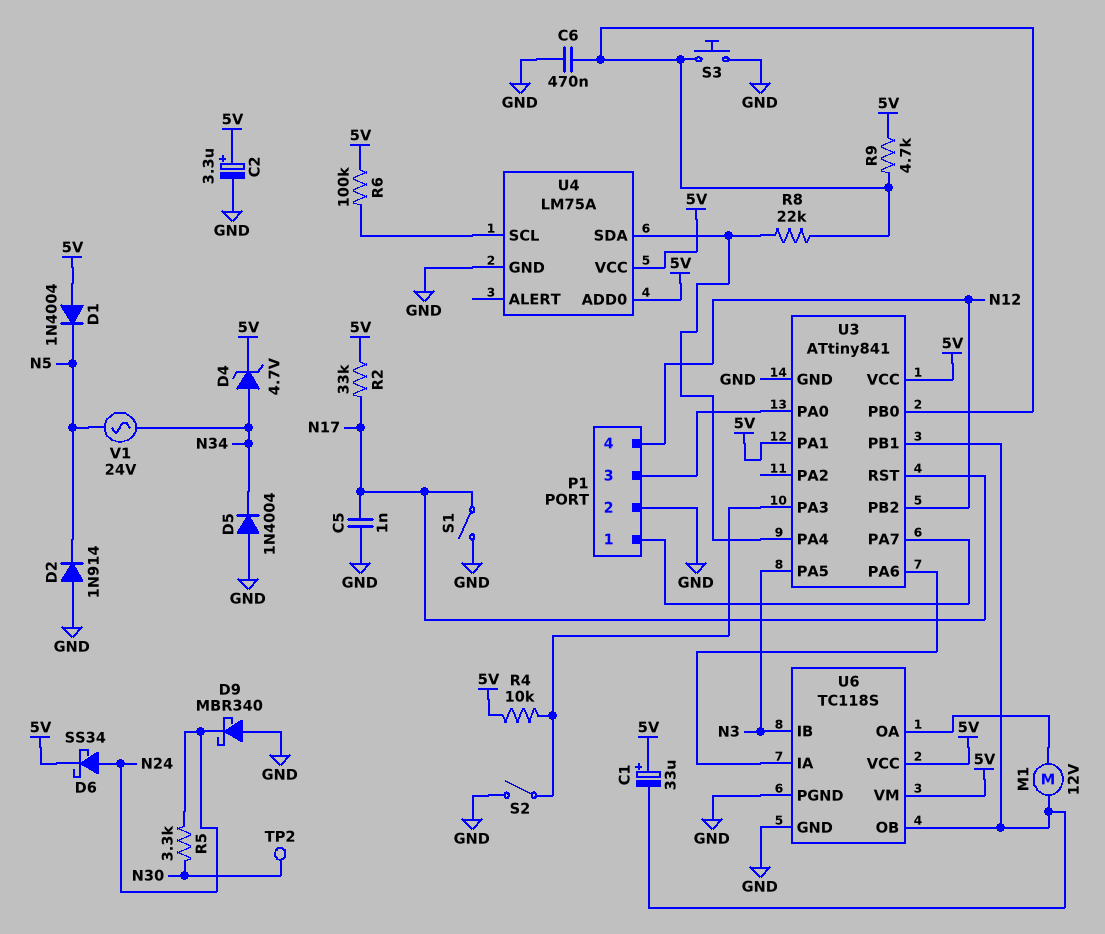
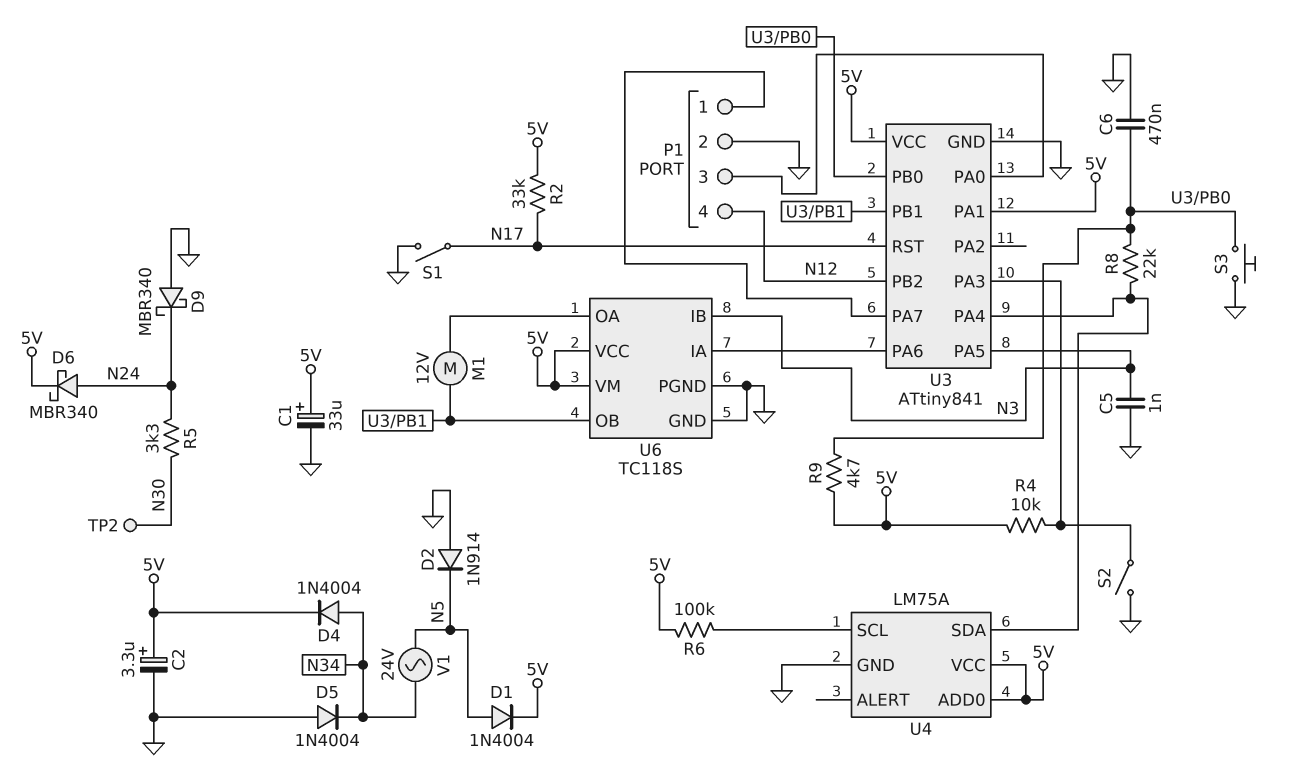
C1: 33uF (plus 5V, minus U3/PB1) -> 33uF (plus 5V, minus GND)
C5: 1nF (GND, N17) -> 1nF (GND, N3)
D1: diode 1N4004 (A 5V, K N5) -> diode 1N4004 (A N5, K 5V)
D4: zener 4.7V (A N34, K 5V) -> diode 1N4004 (A N34, K 5V)
D6: schottky SS34 (A N24, K 5V) -> schottky MBR340 (A N24, K 5V)

